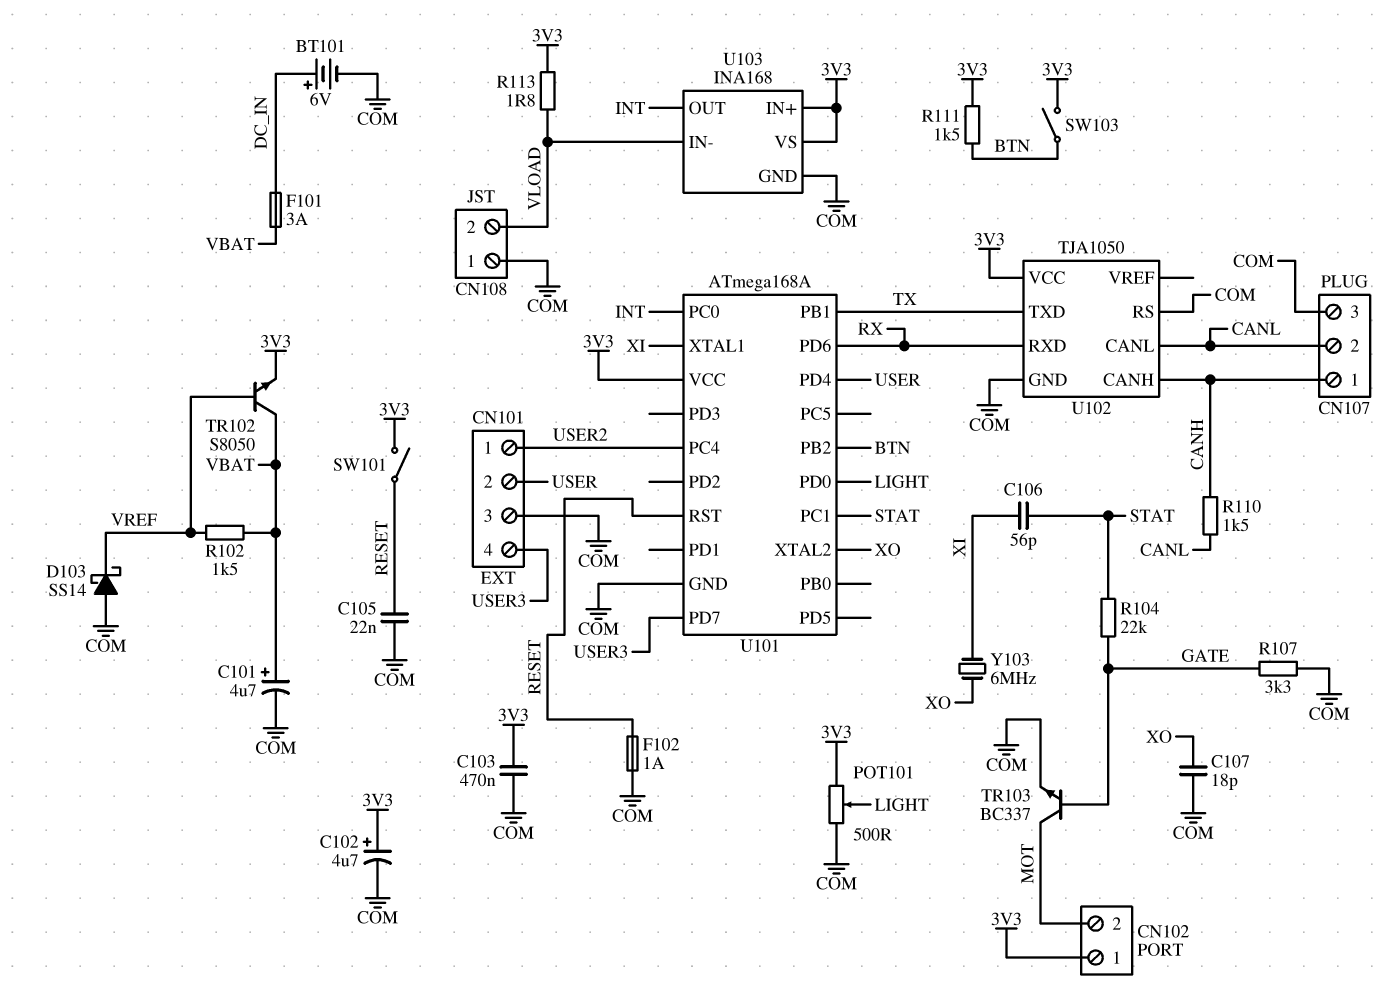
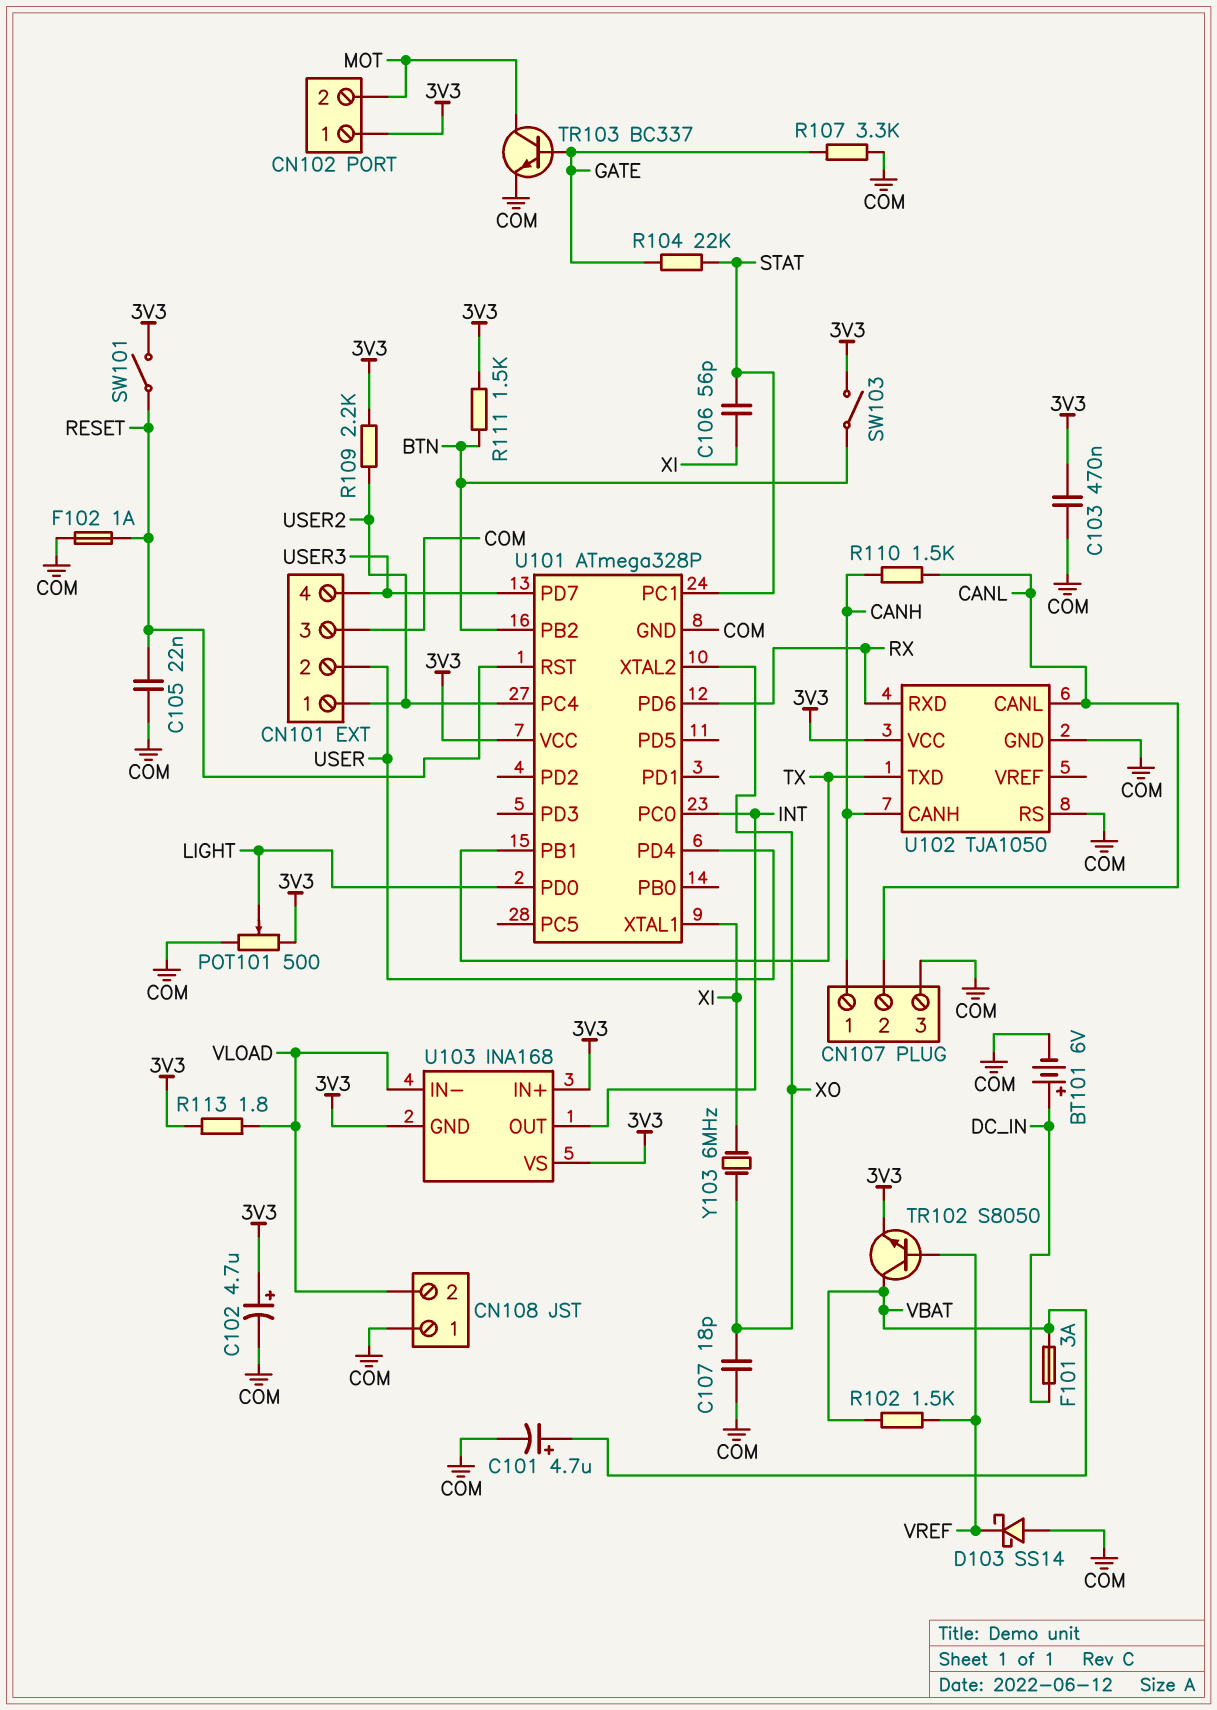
R109: none -> 2.2k (3V3, USER2)
U101: ATmega168A -> ATmega328P
U103 pin GND: COM -> 3V3

